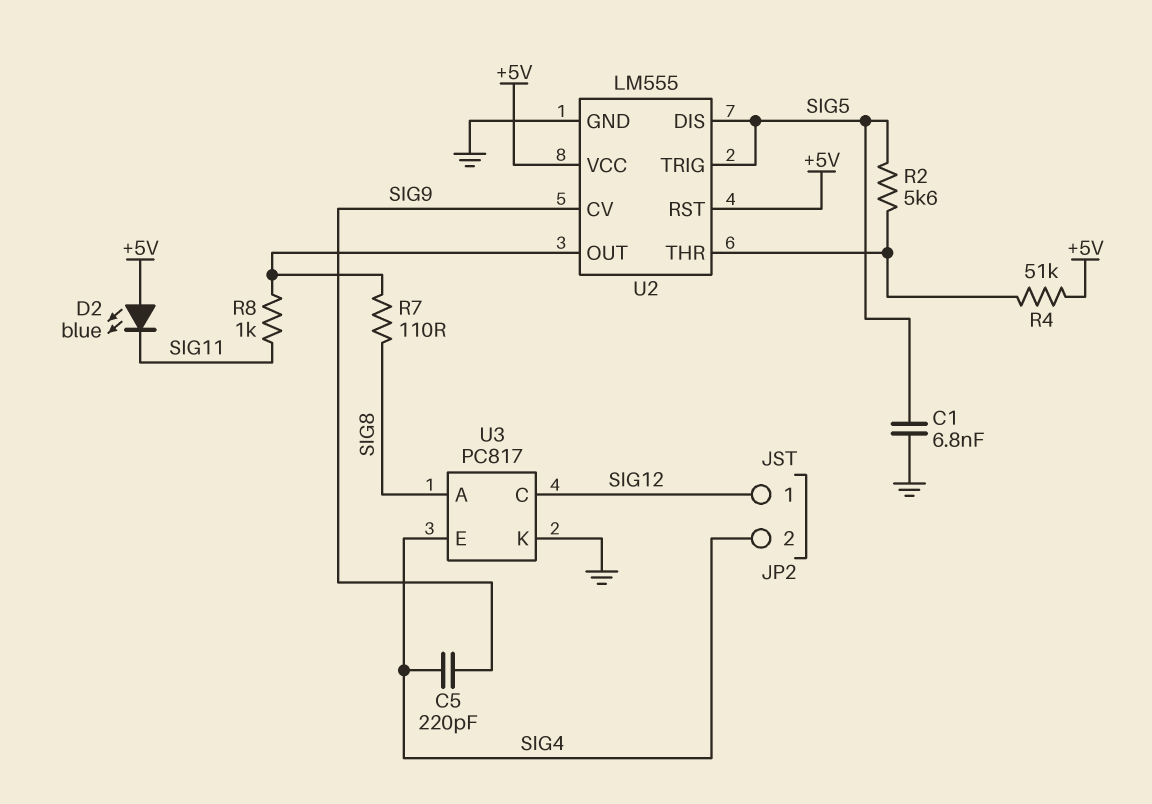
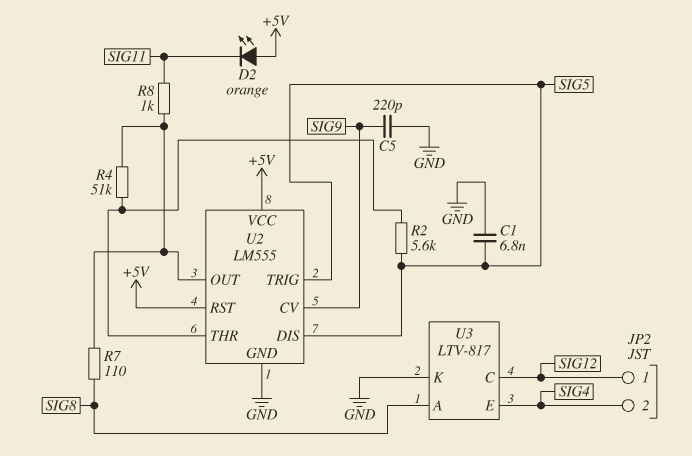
C5: 220pF (SIG4, SIG9) -> 220pF (GND, SIG9)
D2: LED blue (A +5V, K SIG11) -> LED orange (A +5V, K SIG11)
R4: 51k (+5V, U2/THR) -> 51k (U2/OUT, U2/THR)
U3: PC817 -> LTV-817

